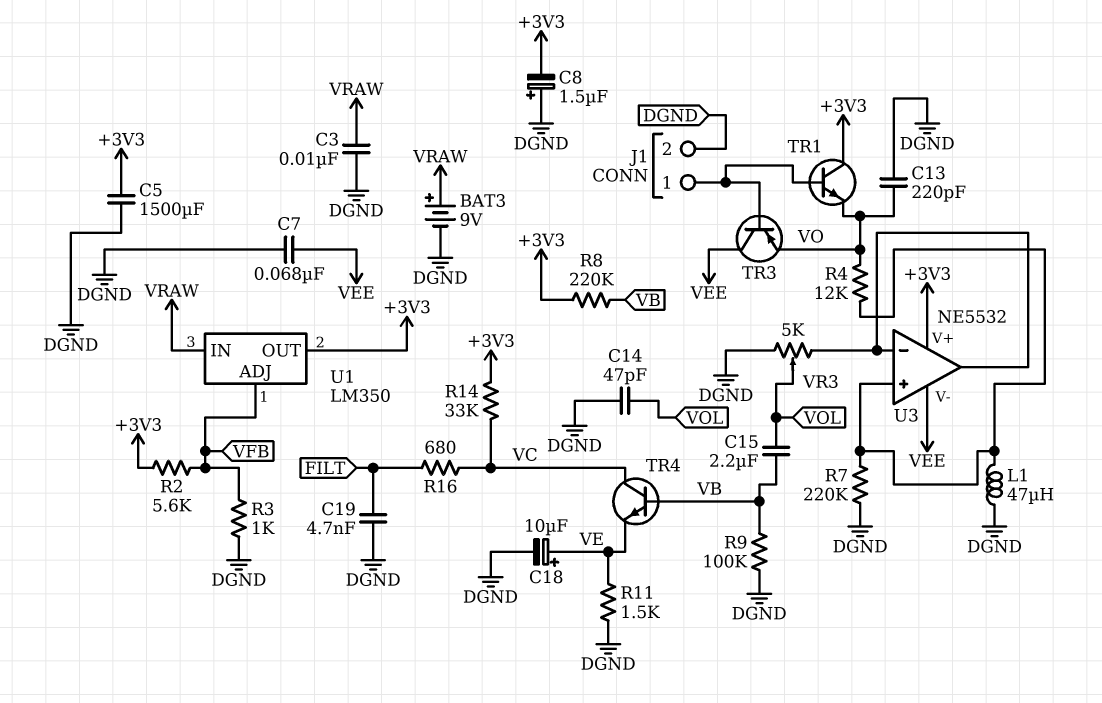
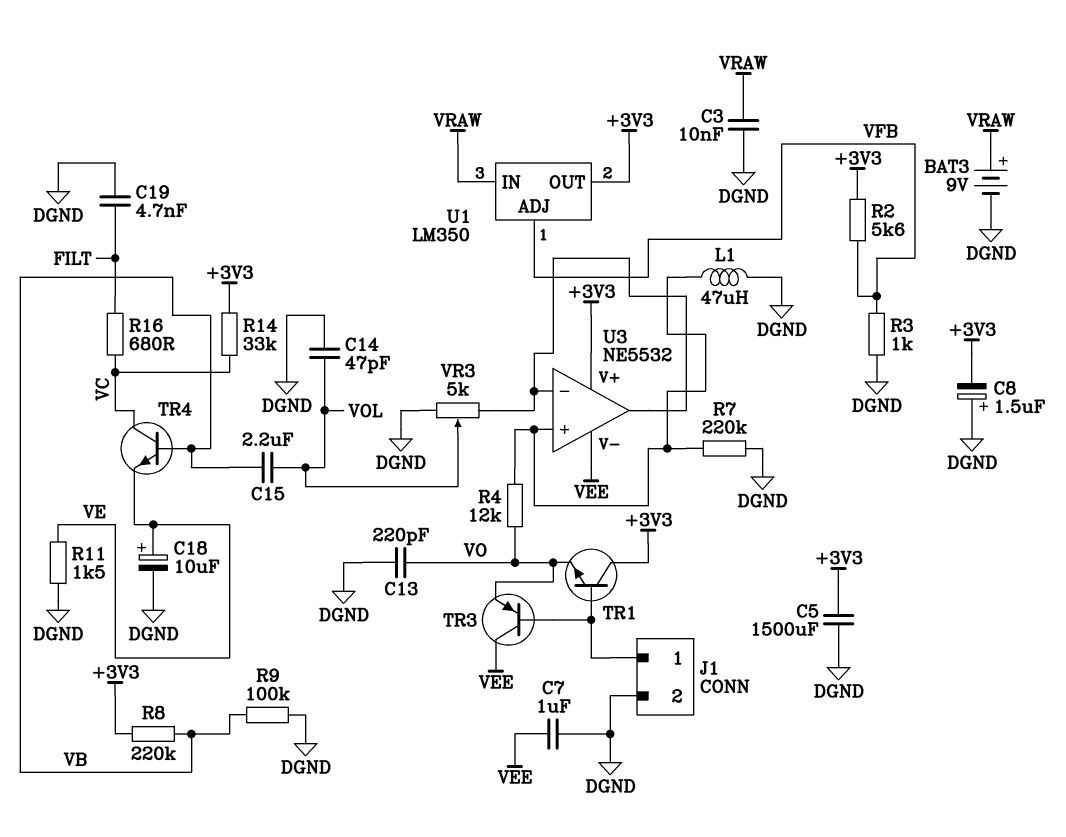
C7: 68nF (DGND, VEE) -> 1uF (DGND, VEE)

